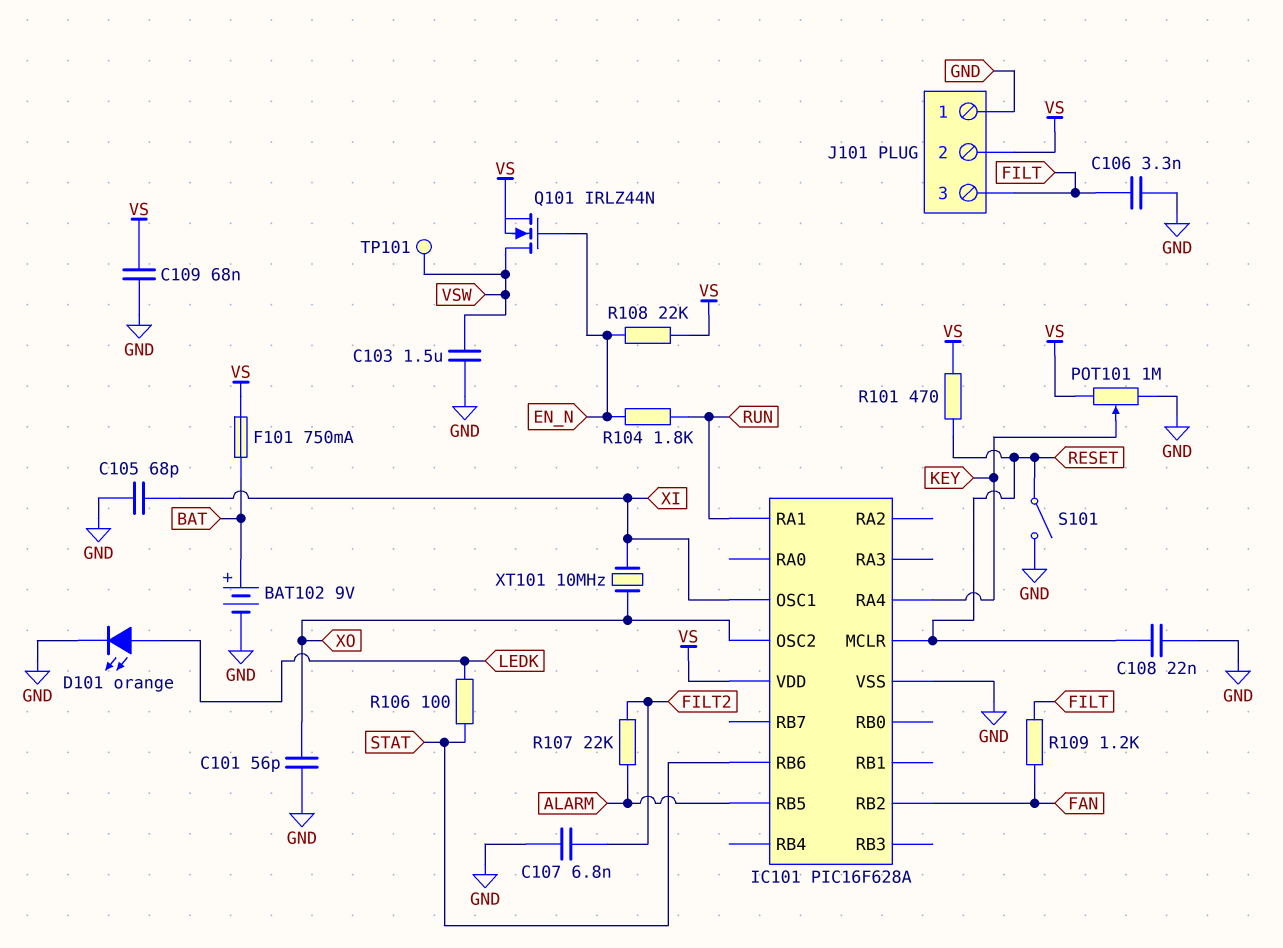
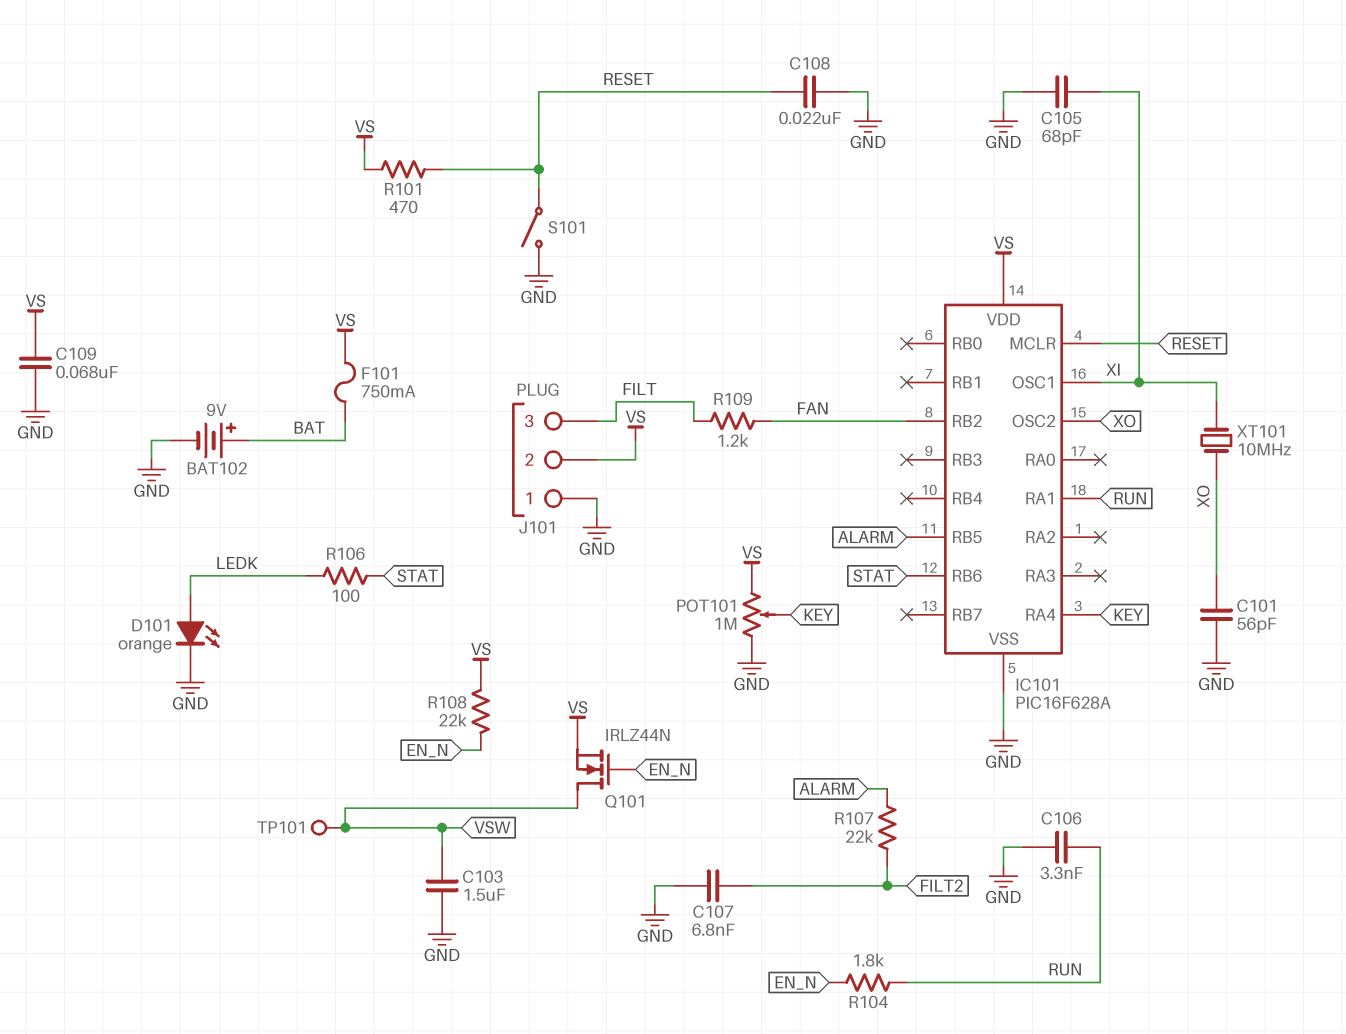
C106: 3.3nF (FILT, GND) -> 3.3nF (GND, RUN)

